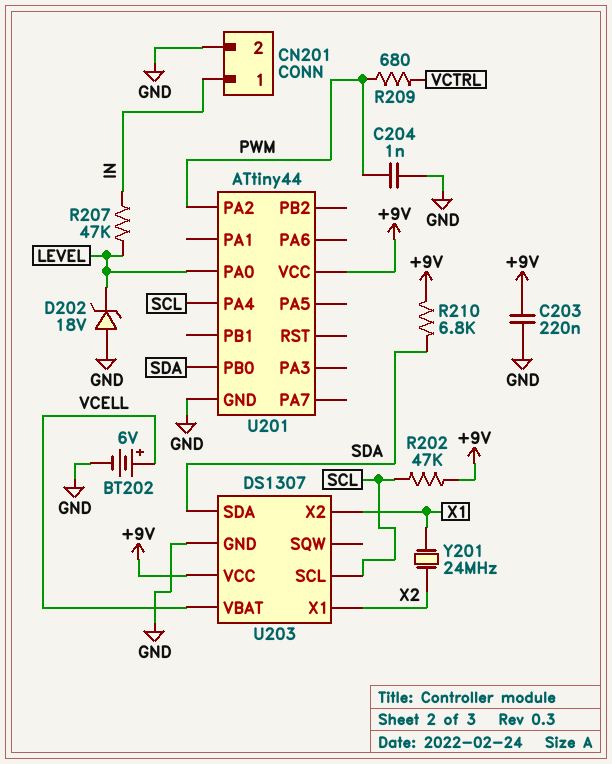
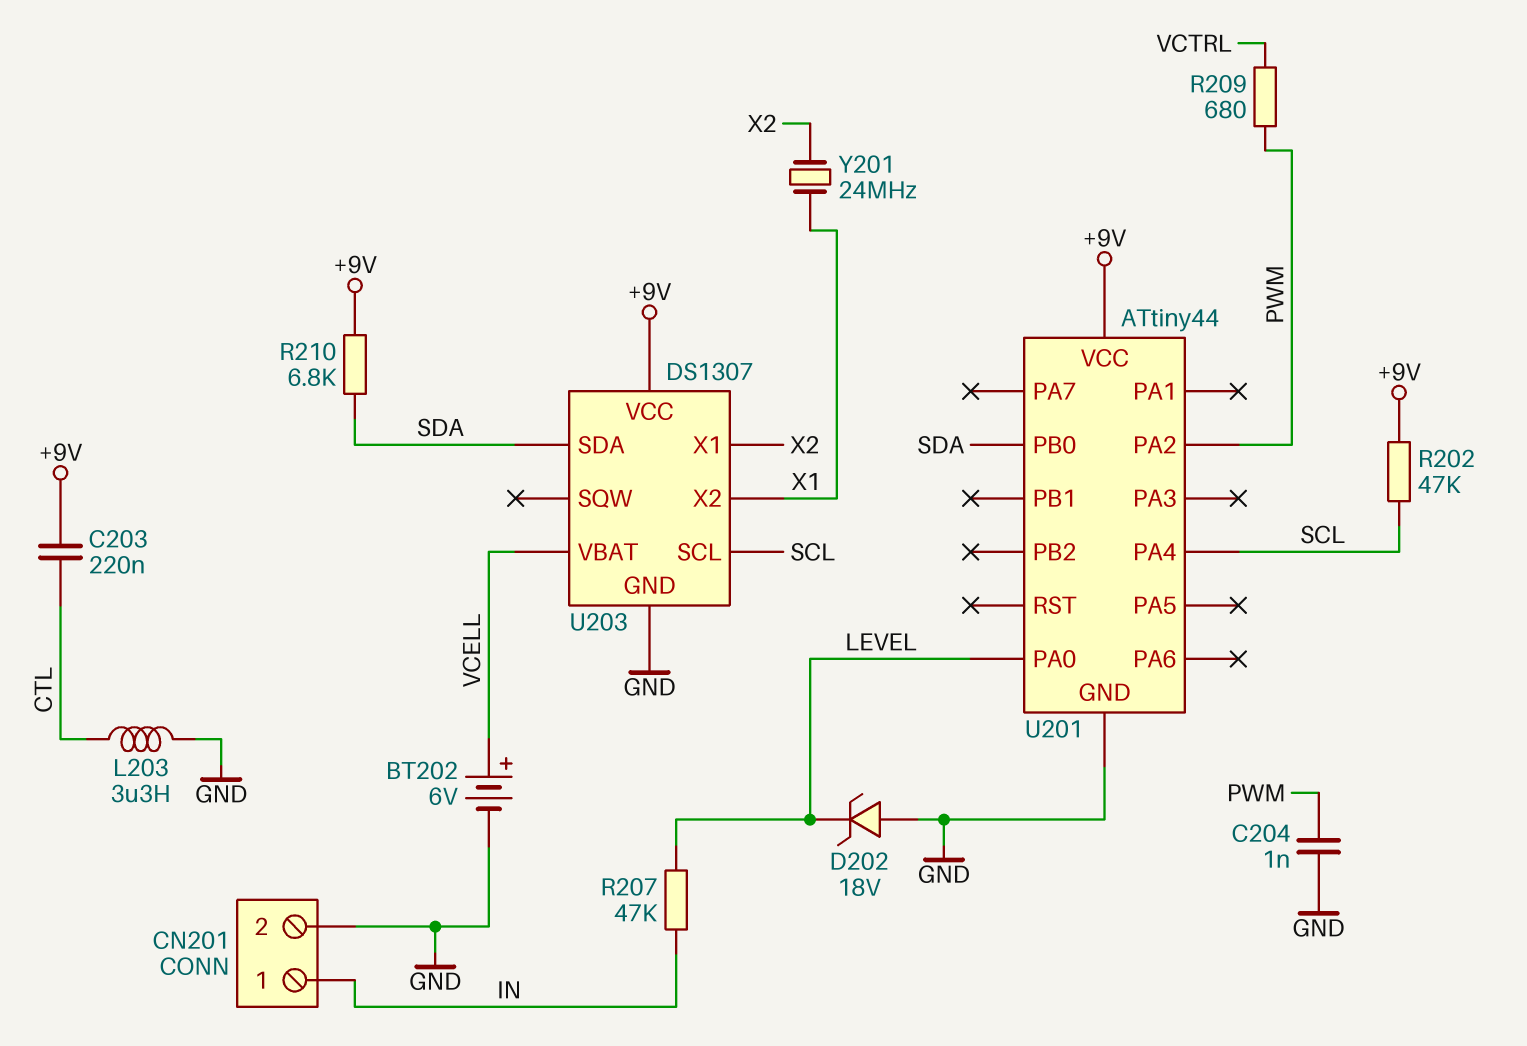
C203: 220nF (+9V, GND) -> 220nF (+9V, CTL)
L203: none -> 3.3uH (CTL, GND)

